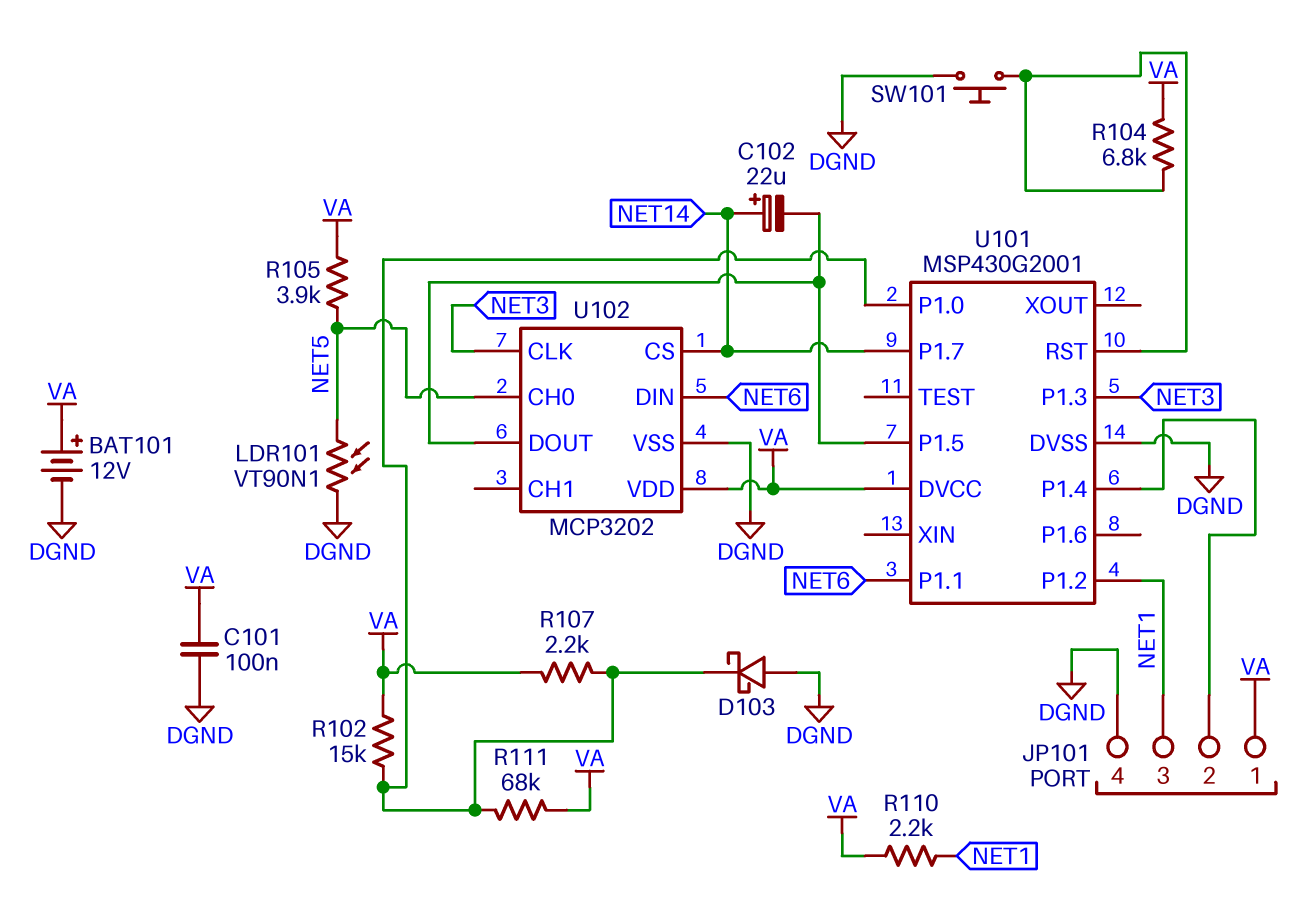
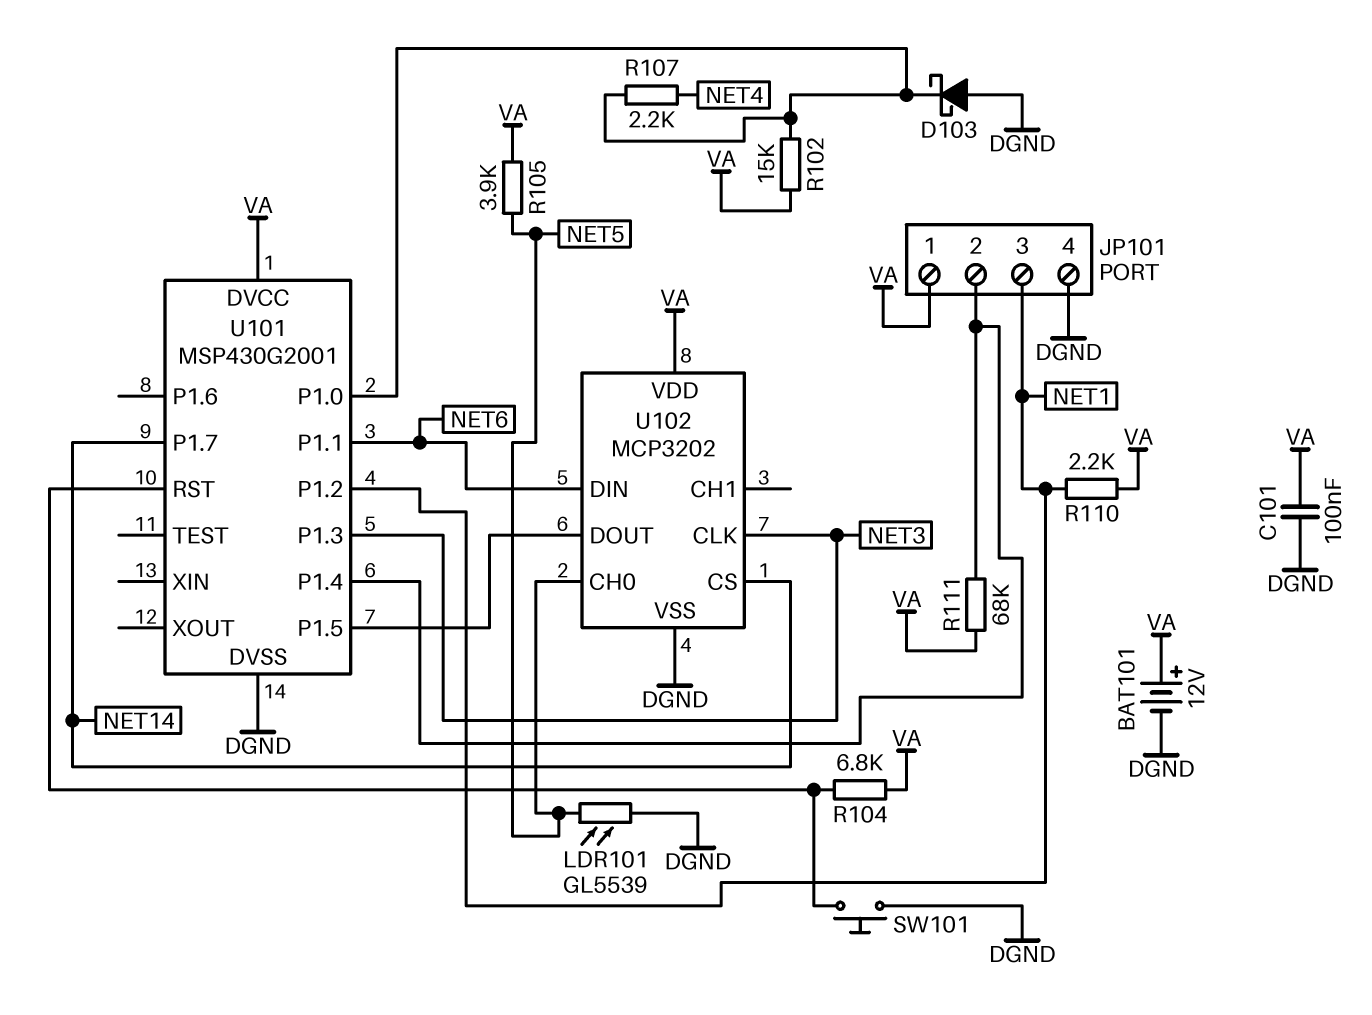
C102: 22uF (plus NET14, minus U101/P1.5) -> none
LDR101: VT90N1 (DGND, NET5) -> GL5539 (DGND, NET5)
R107: 2.2k (U101/P1.0, VA) -> 2.2k (NET4, U101/P1.0)
R111: 68k (U101/P1.0, VA) -> 68k (JP101/2, VA)

